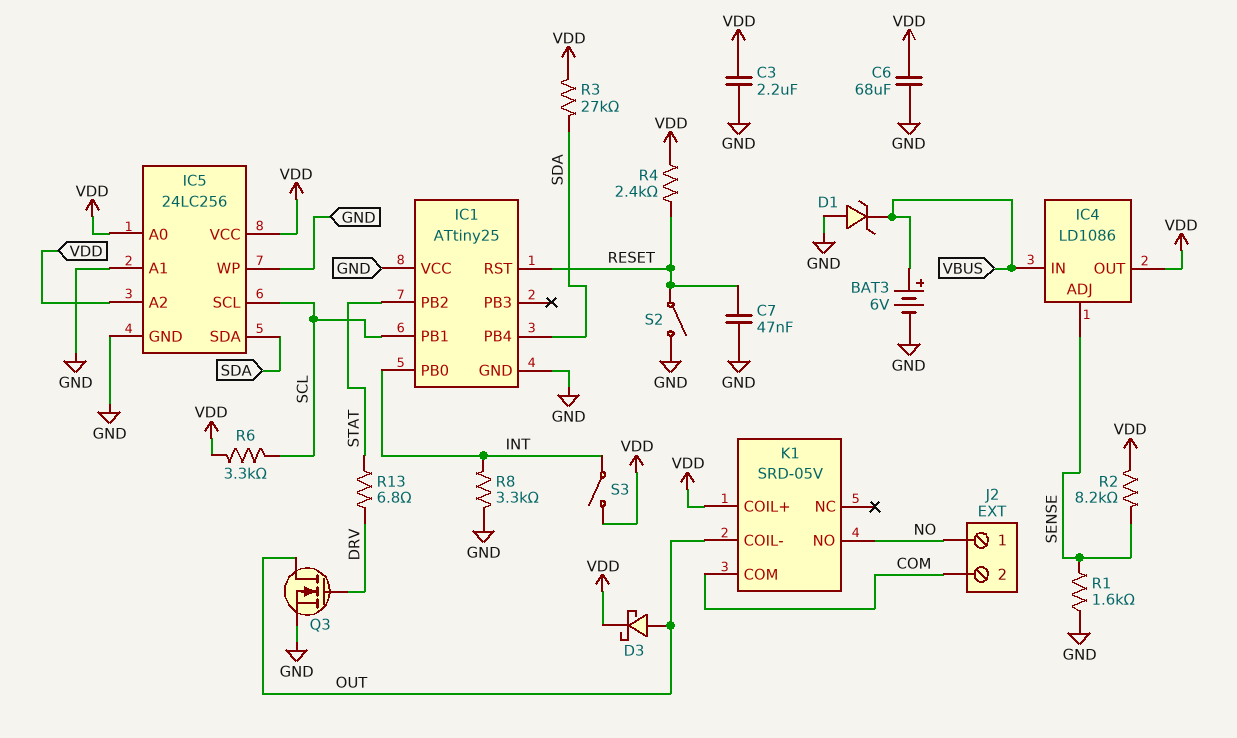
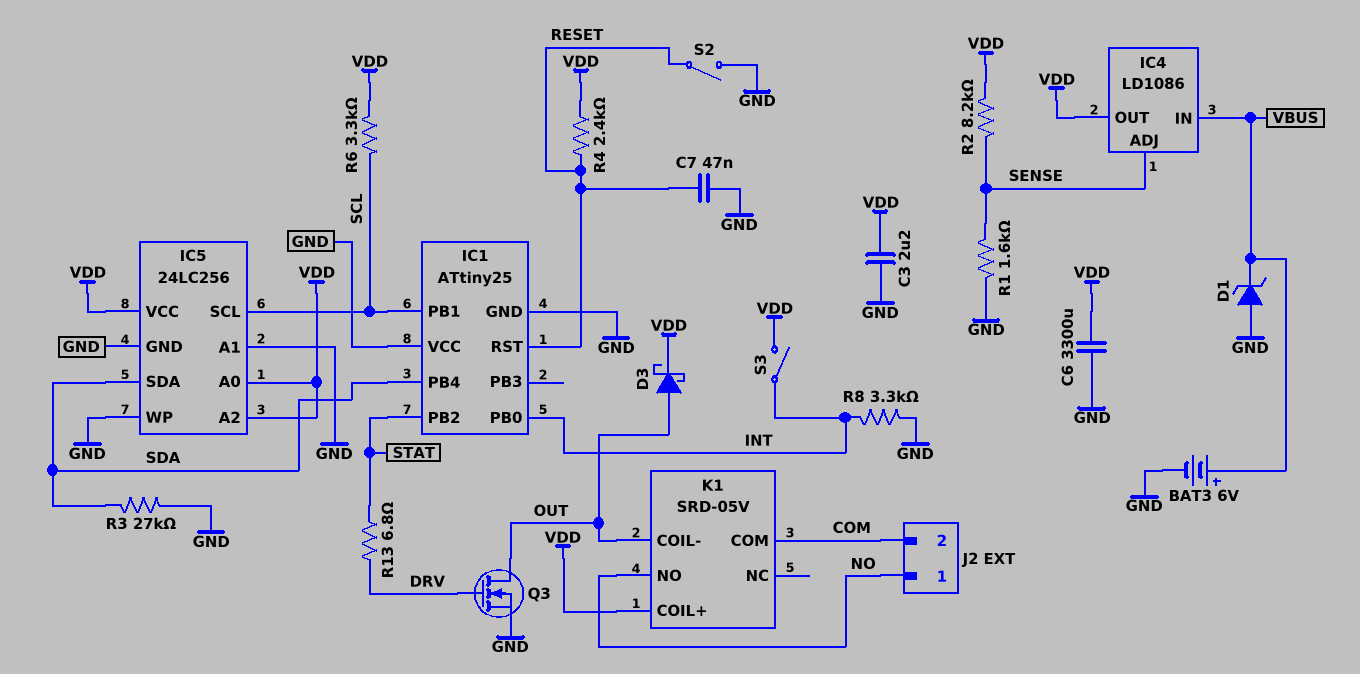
C6: 68uF (GND, VDD) -> 3300uF (GND, VDD)
R3: 27k (SDA, VDD) -> 27k (GND, SDA)

